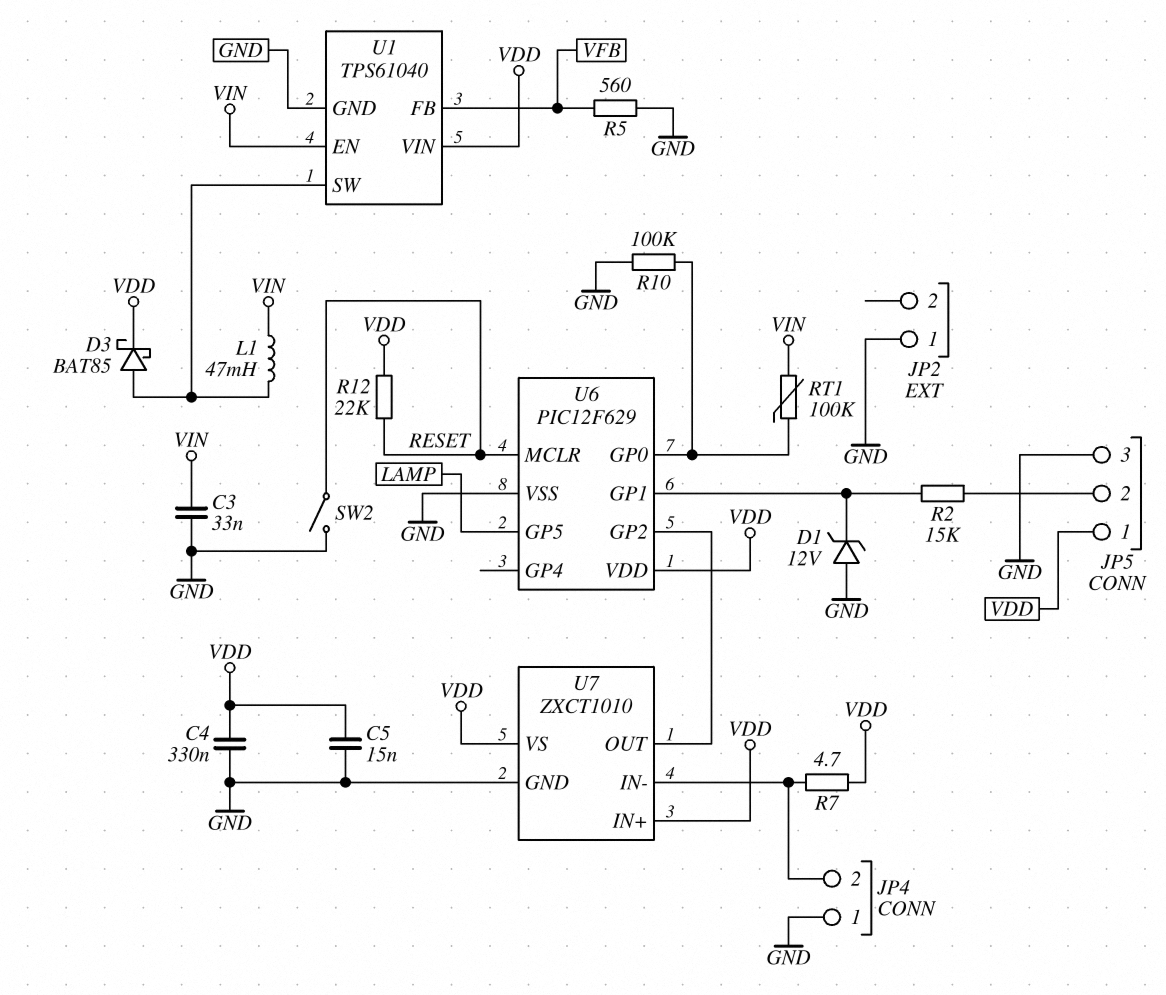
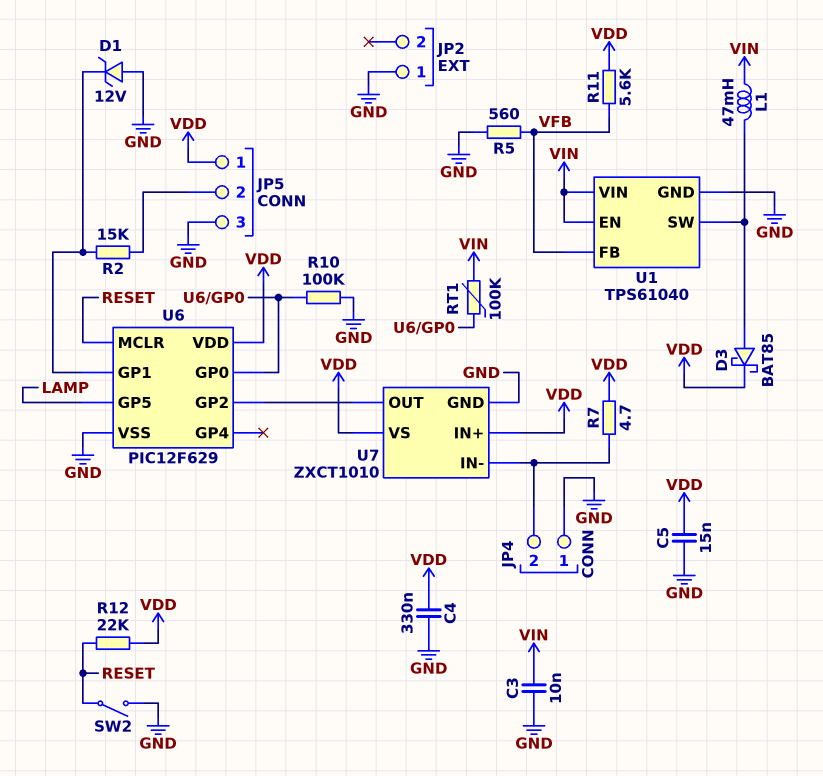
C3: 33nF (GND, VIN) -> 10nF (GND, VIN)
R11: none -> 5.6k (VDD, VFB)
U1 pin VIN: VDD -> VIN

